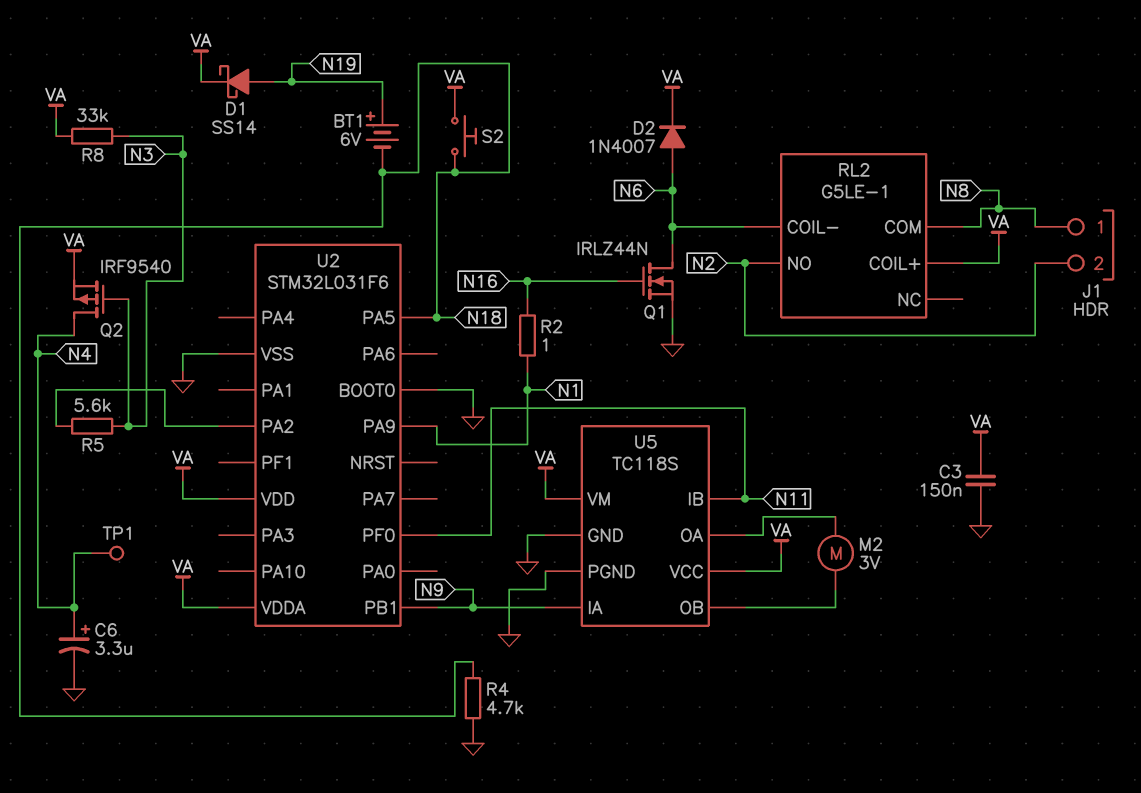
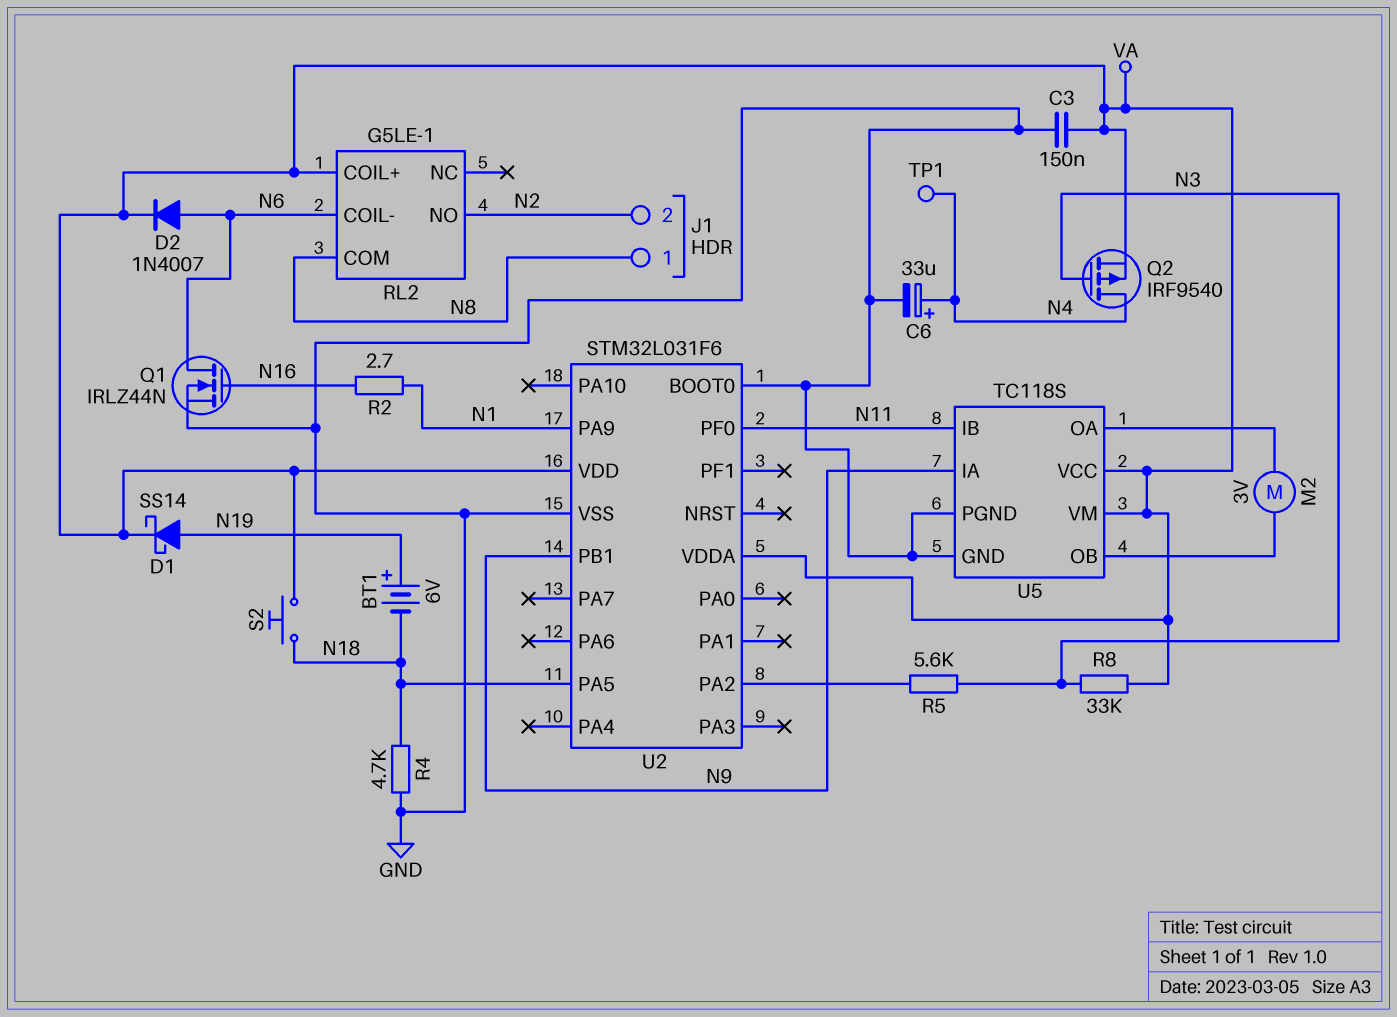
C6: 3.3uF (plus N4, minus GND) -> 33uF (plus N4, minus GND)
R2: 1 (N1, N16) -> 2.7 (N1, N16)

